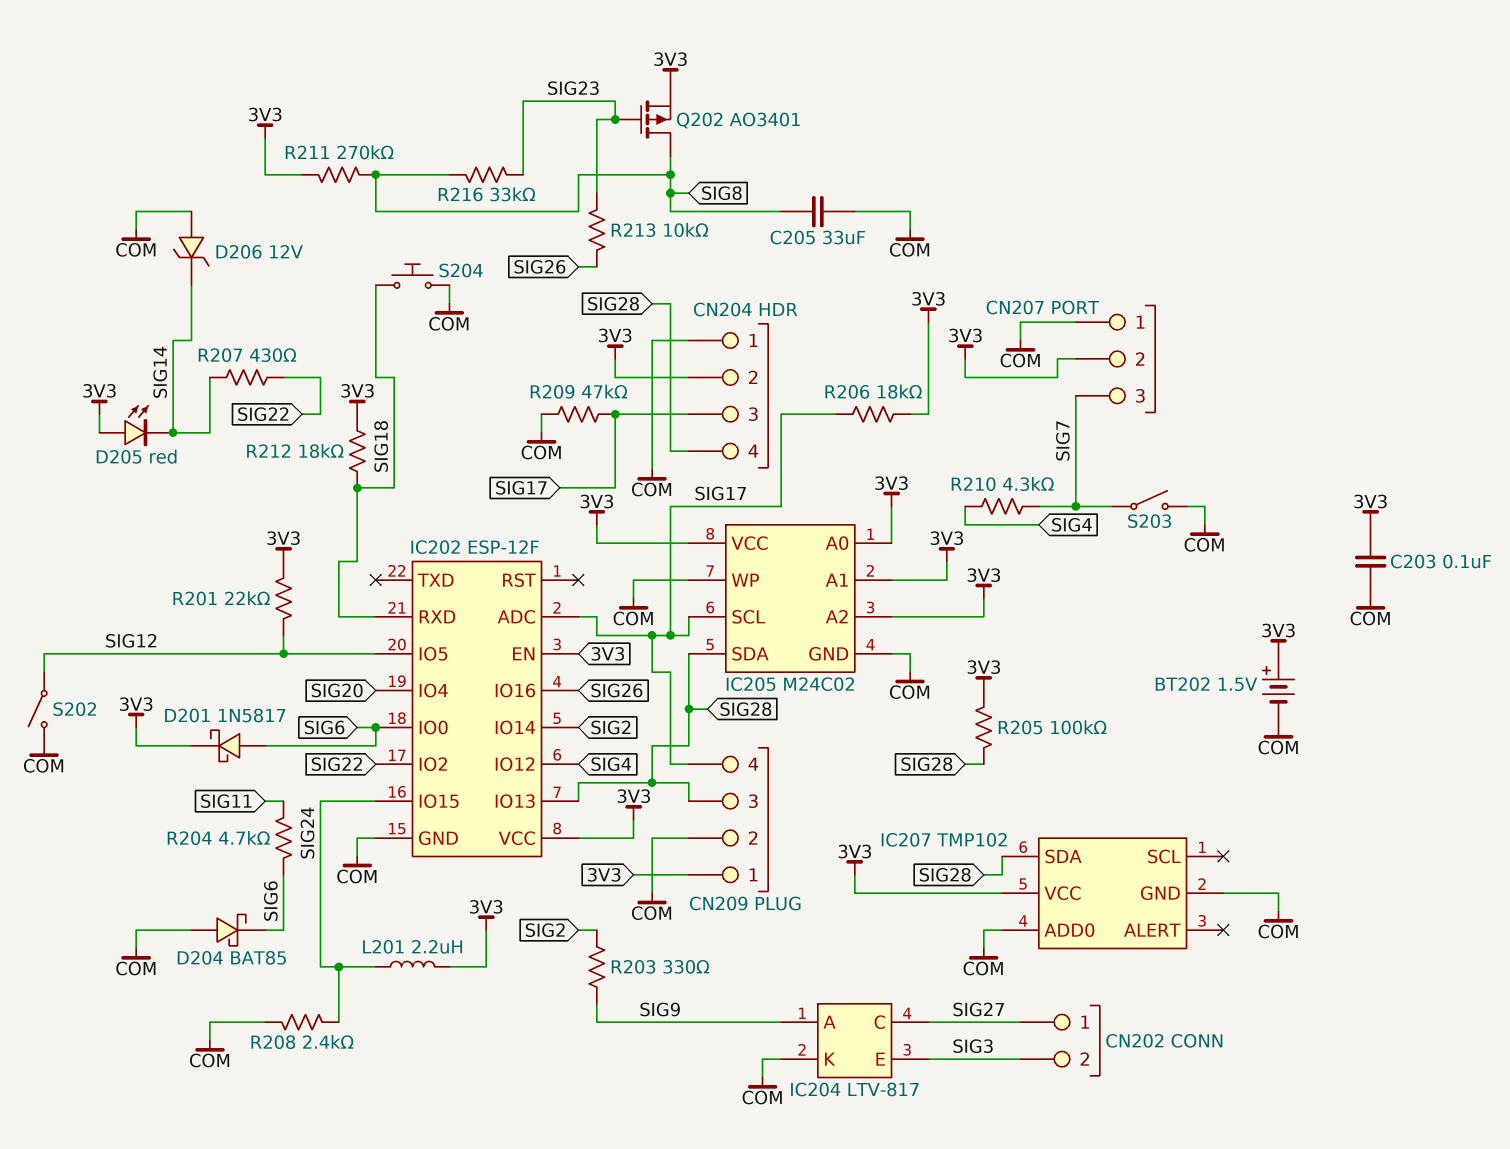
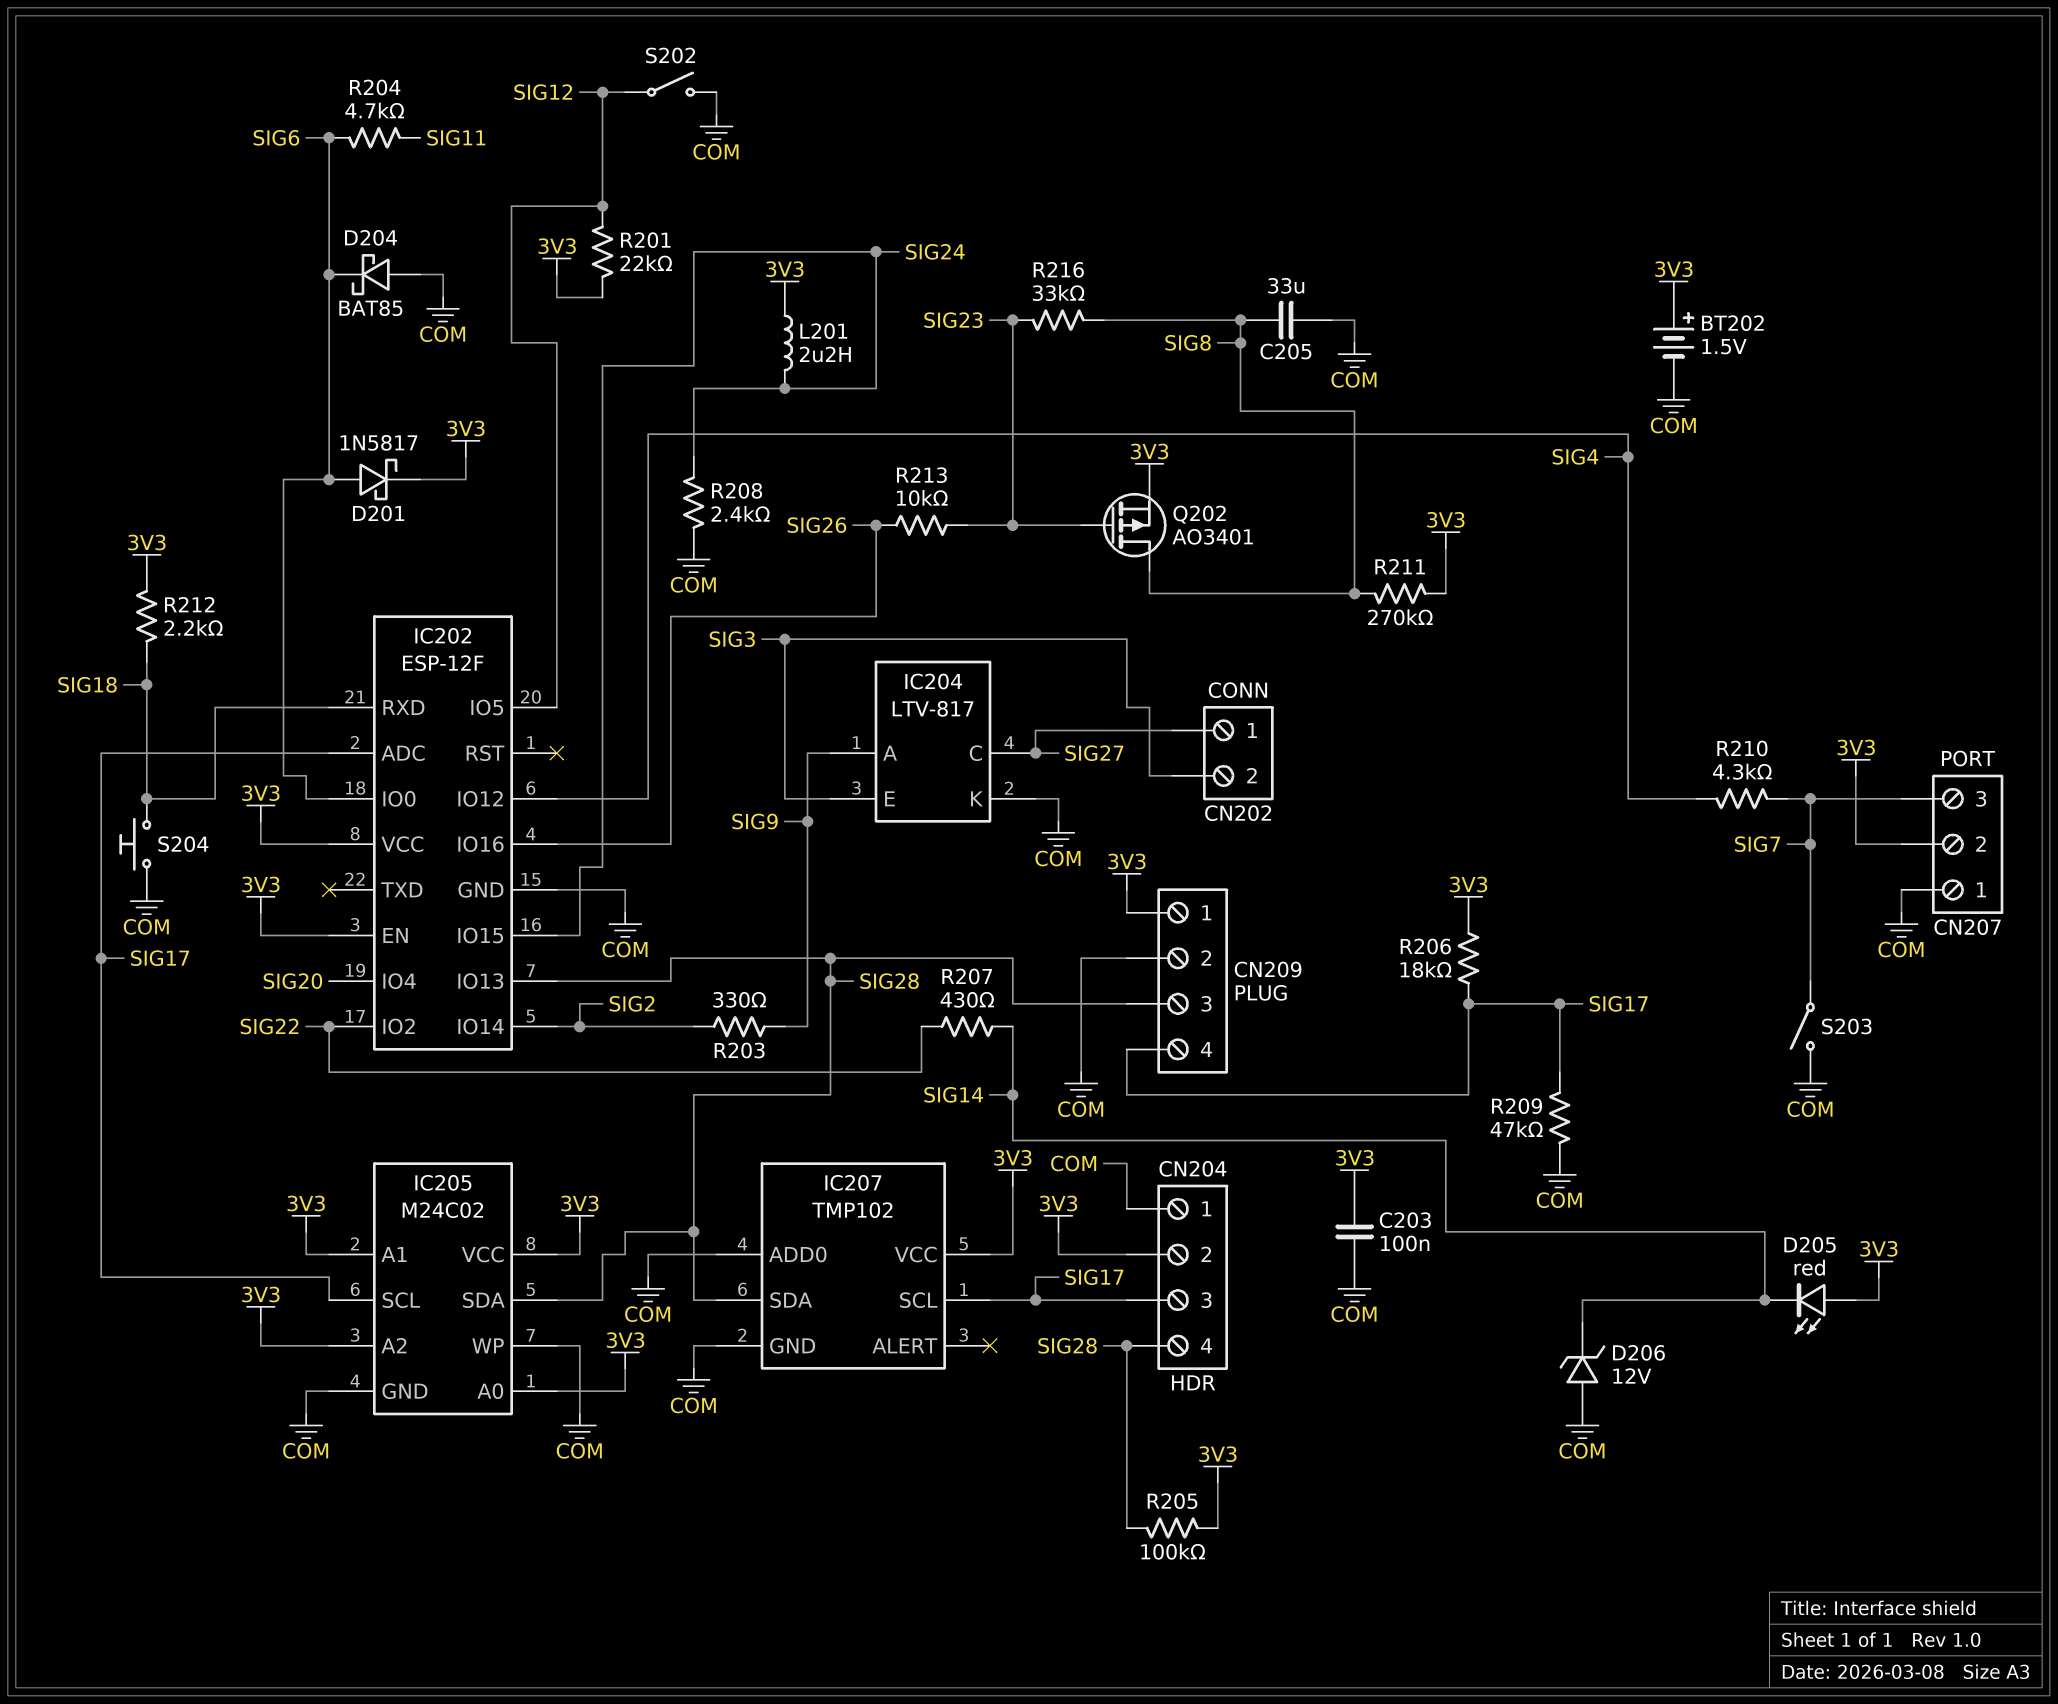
IC207 pin SCL: none -> SIG17
R212: 18k (3V3, SIG18) -> 2.2k (3V3, SIG18)

